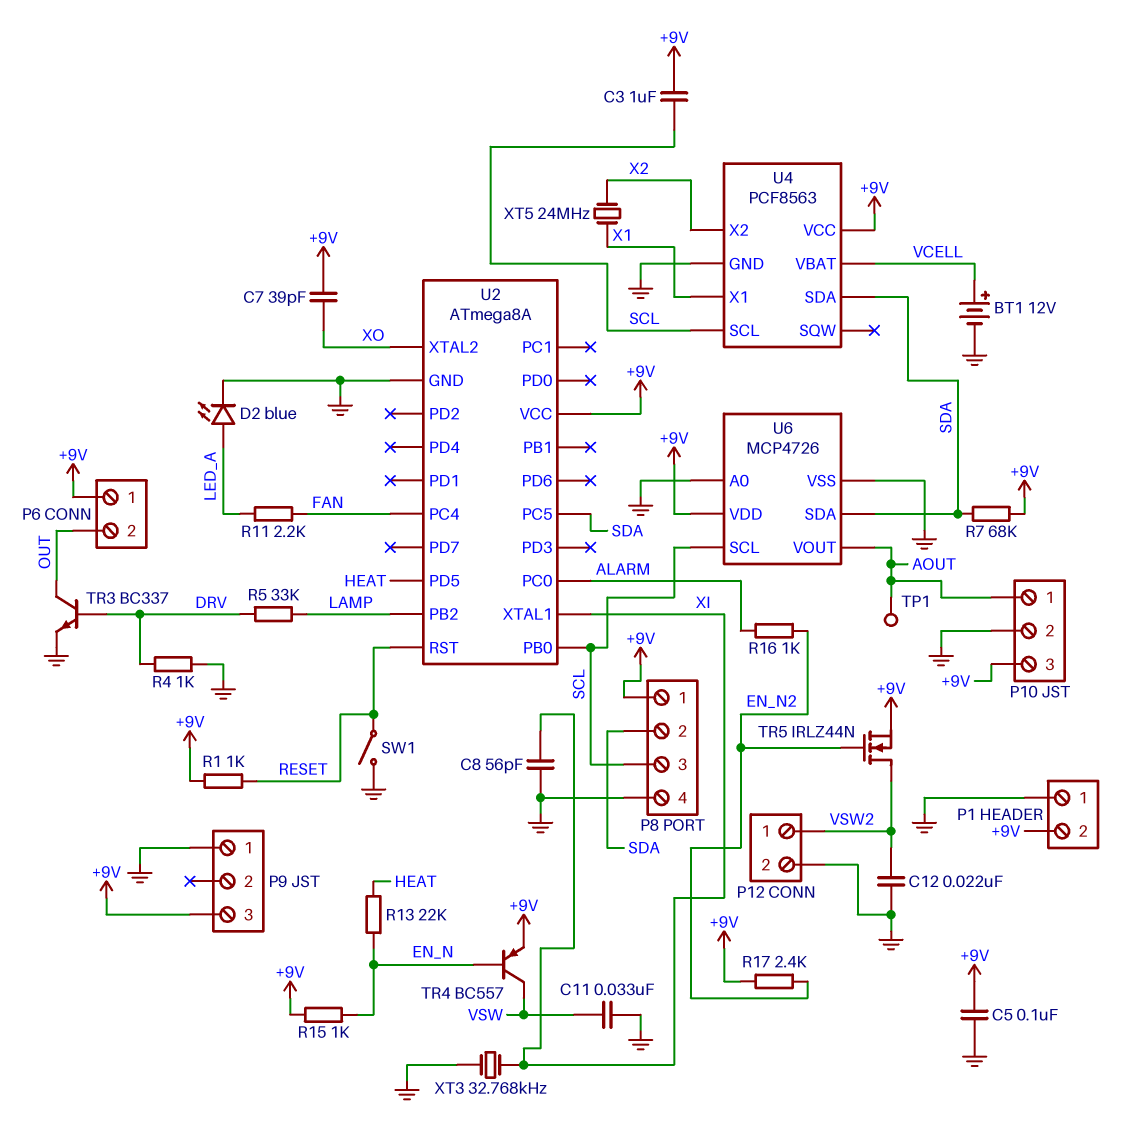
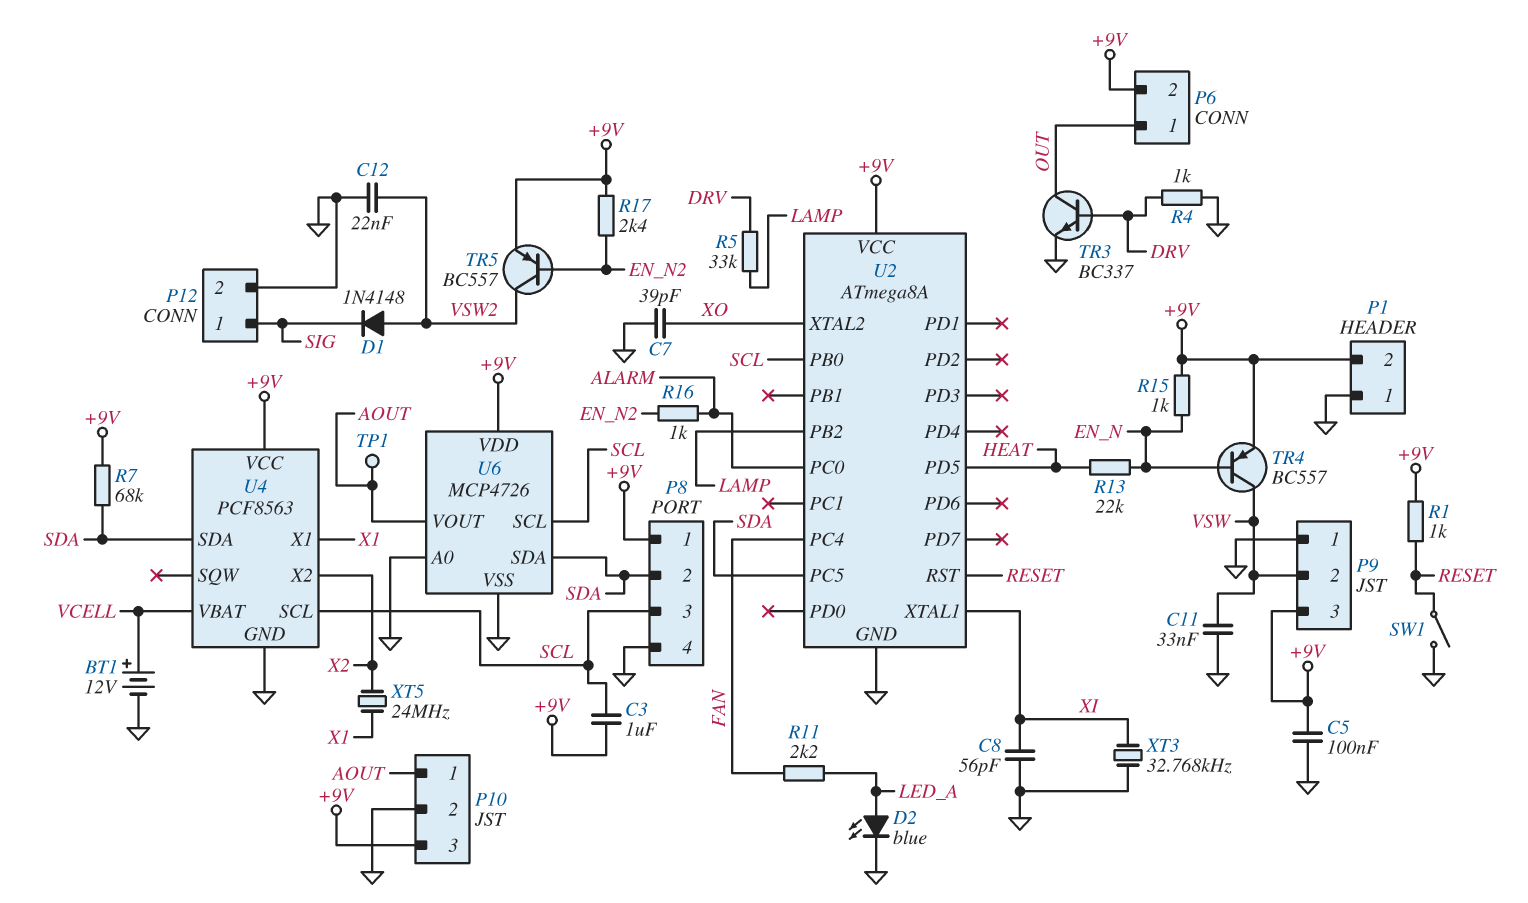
C7: 39pF (+9V, XO) -> 39pF (GND, XO)
D1: none -> diode 1N4148 (A VSW2, K SIG)
P6 pin 1: +9V -> OUT
P6 pin 2: OUT -> +9V
P9 pin 2: none -> VSW
P12 pin 1: VSW2 -> SIG
TR5: NMOS IRLZ44N (G EN_N2, D VSW2, S +9V) -> PNP BC557 (B EN_N2, C VSW2, E +9V)

